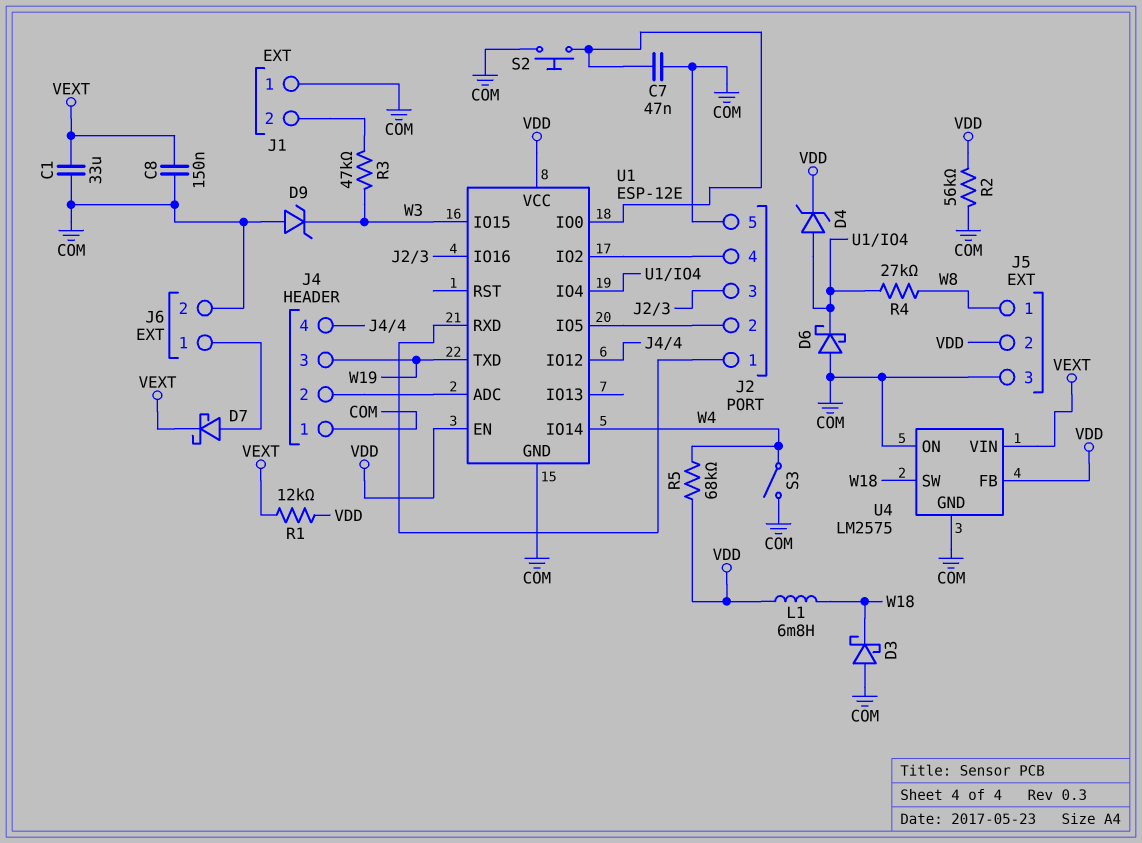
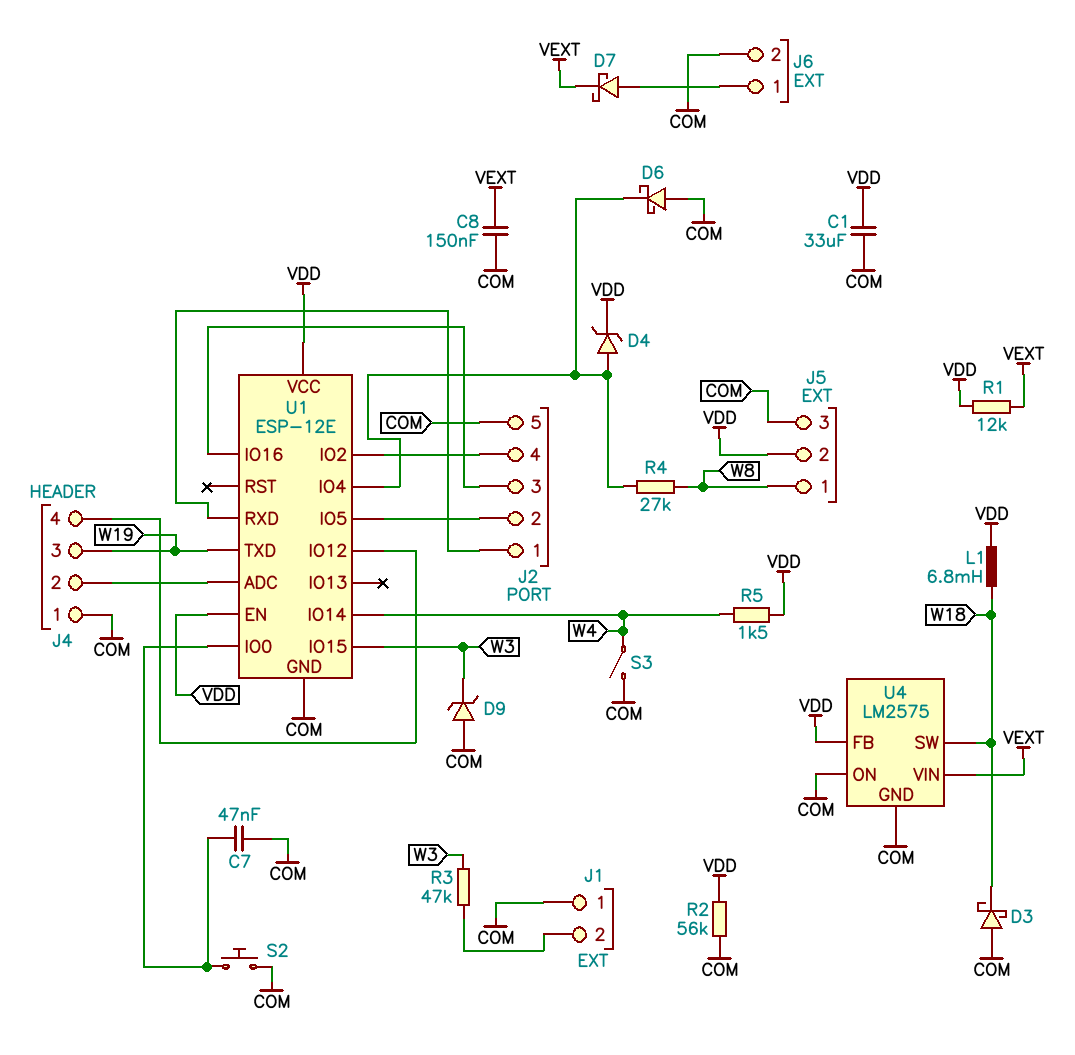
C1: 33uF (COM, VEXT) -> 33uF (COM, VDD)
R5: 68k (VDD, W4) -> 1.5k (VDD, W4)

